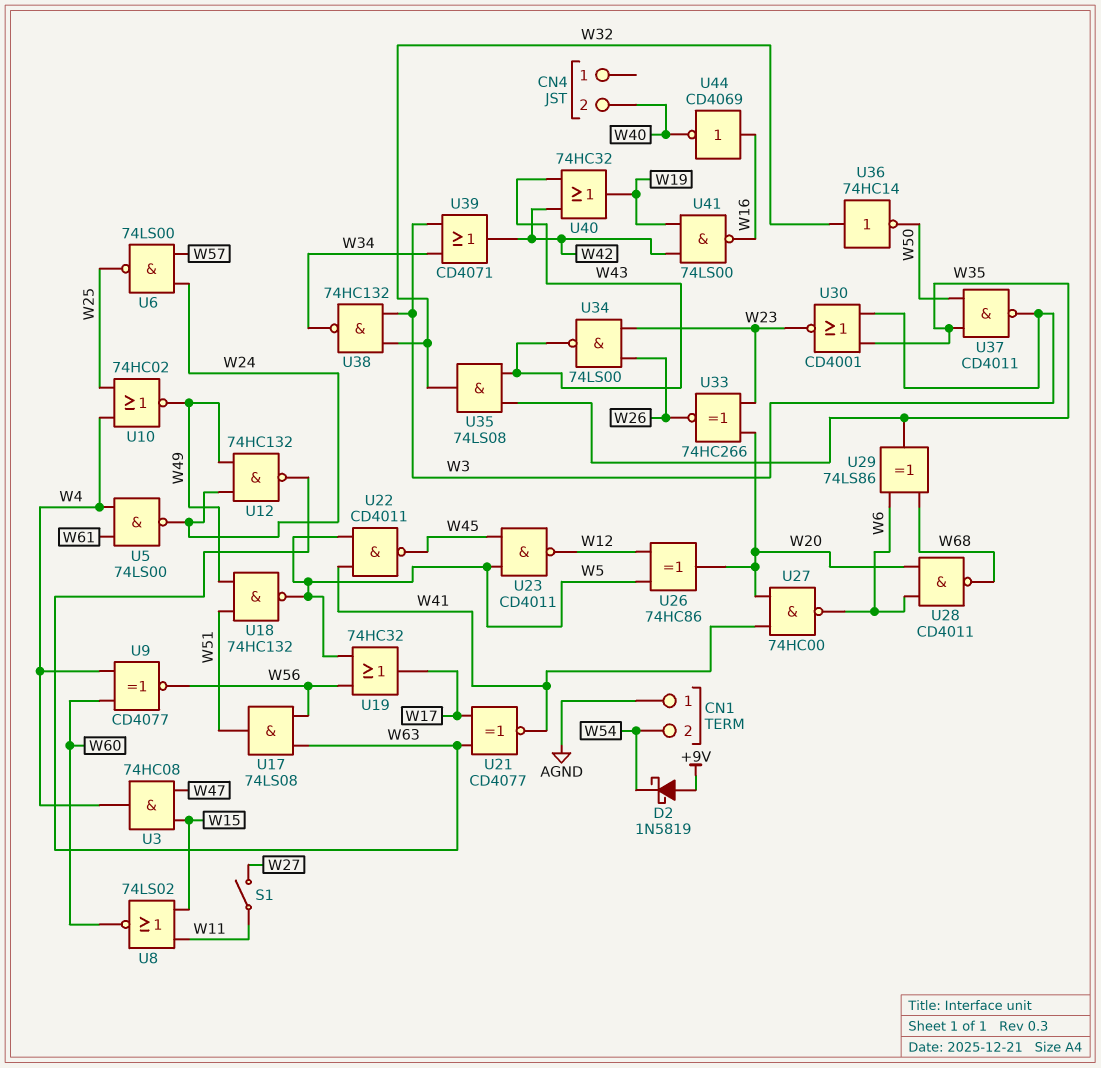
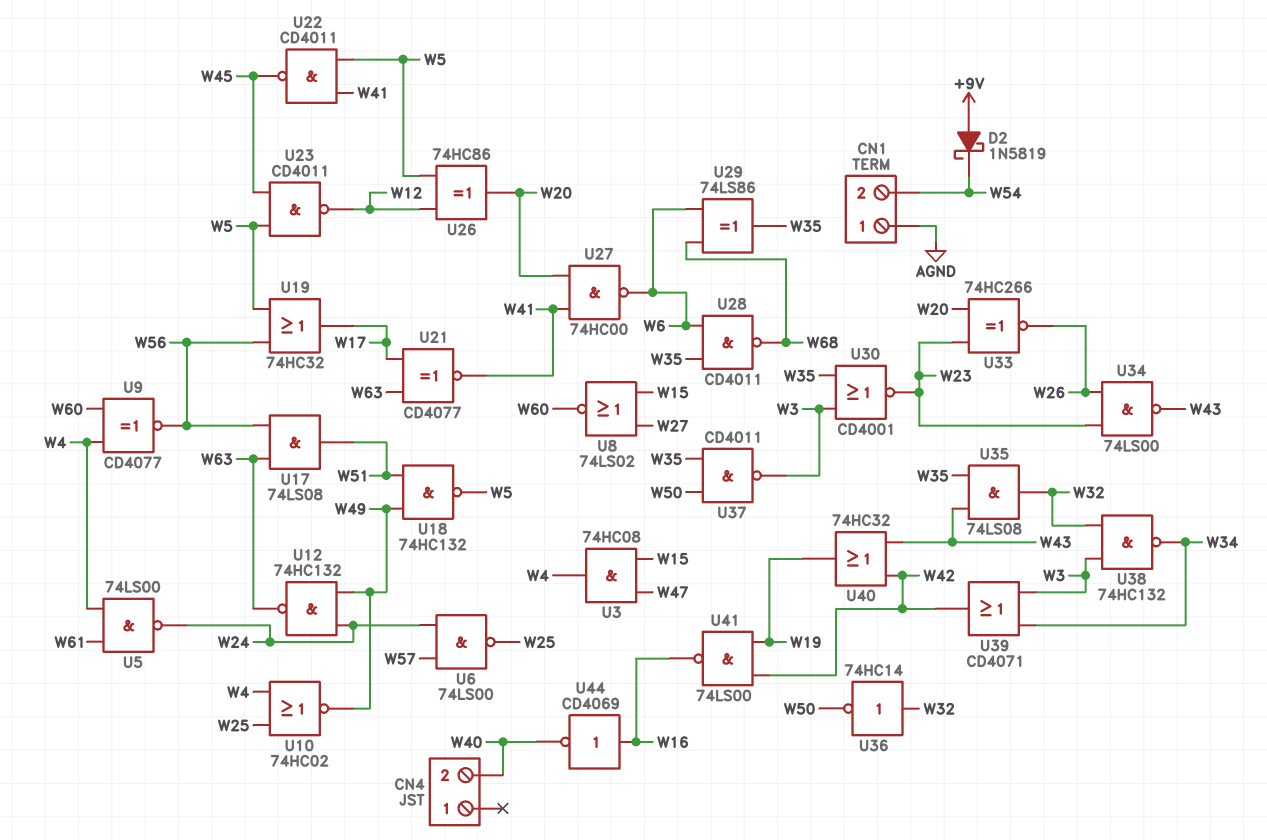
S1: switch (W11, W27) -> none
U8: NOR 74LS02 (in W11, in W15, out W60) -> NOR 74LS02 (in W15, in W27, out W60)
U28: NAND CD4011 (in W6, in W20, out W68) -> NAND CD4011 (in W6, in W35, out W68)

